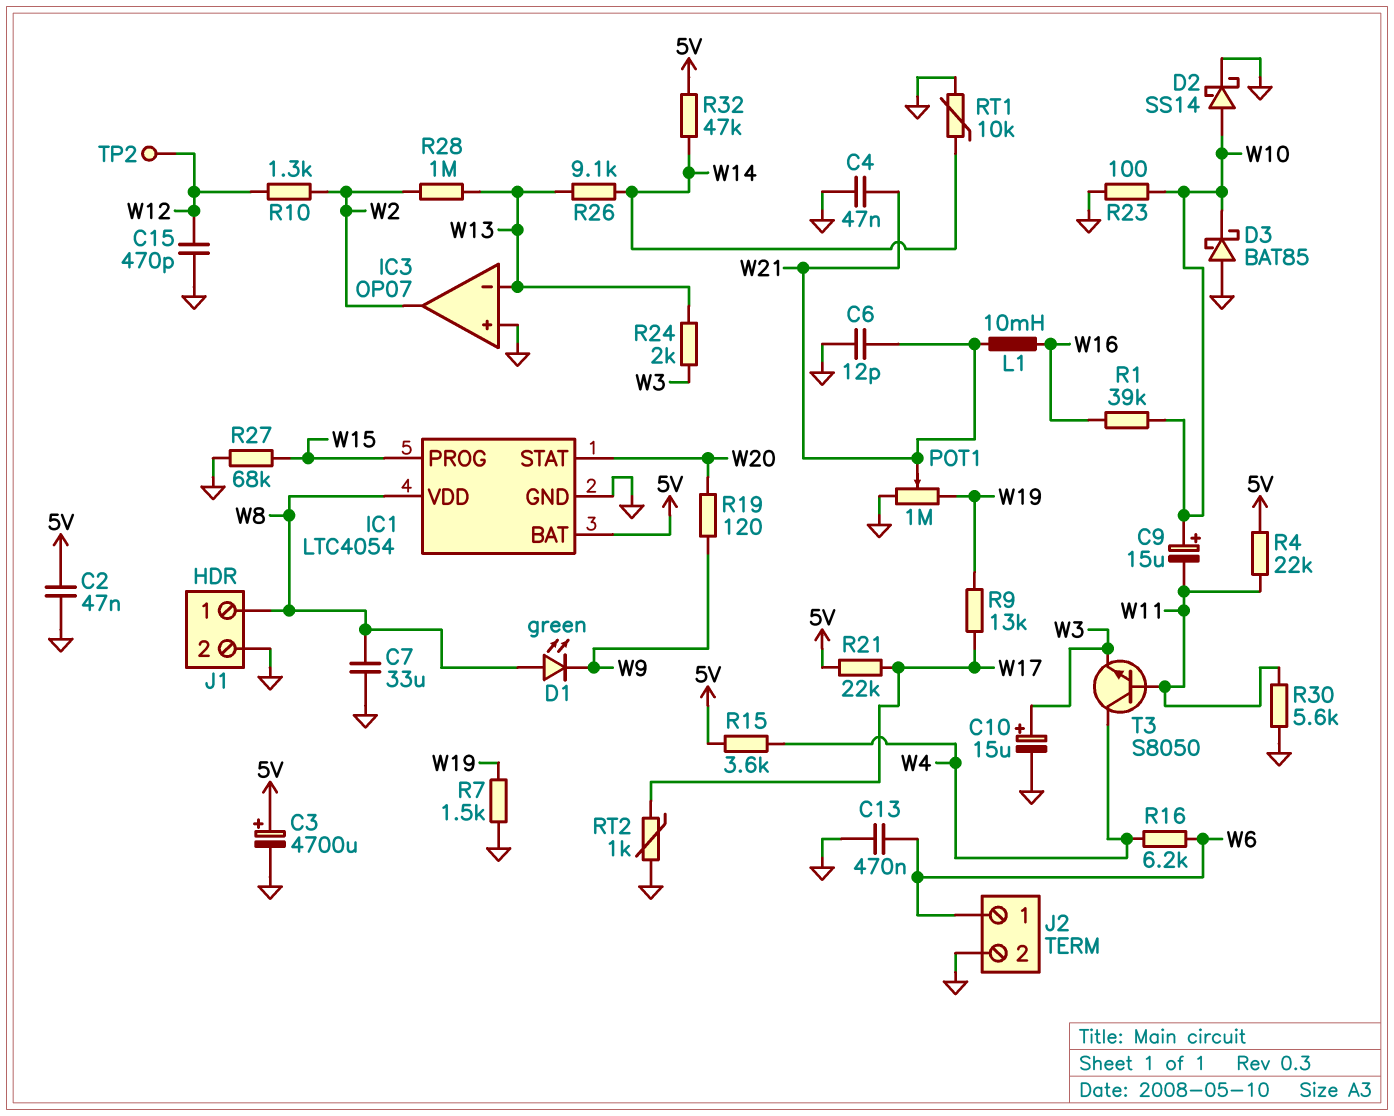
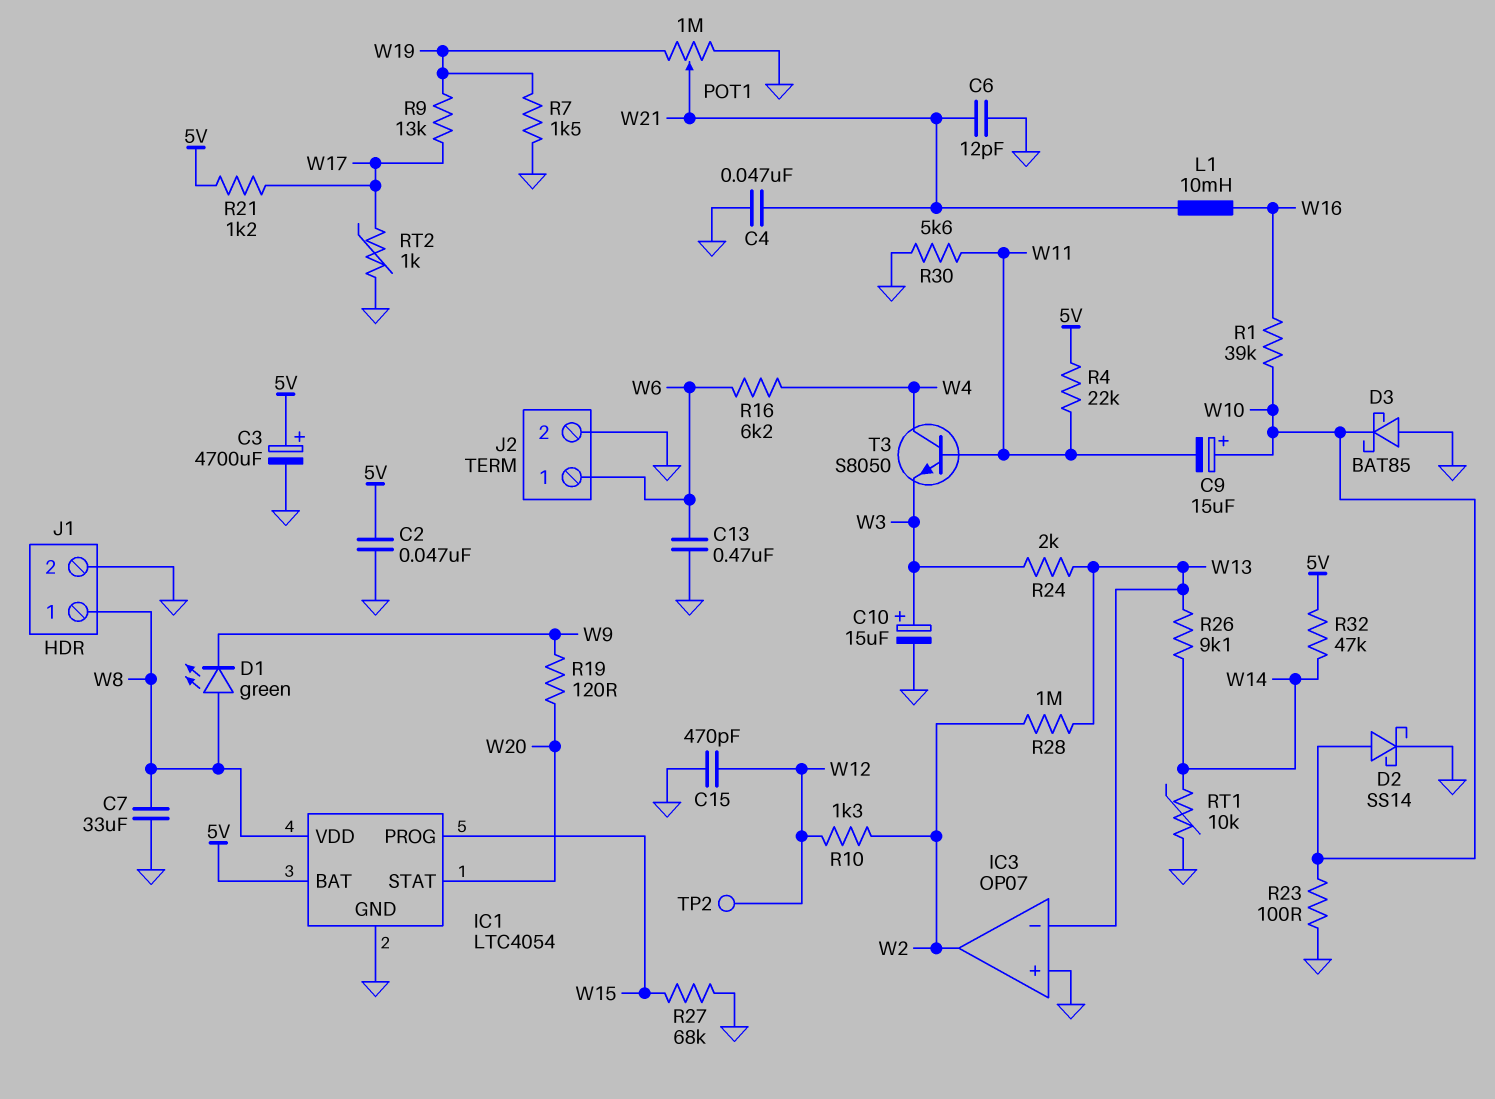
R15: 3.6k (5V, W4) -> none
R21: 22k (5V, W17) -> 1.2k (5V, W17)

